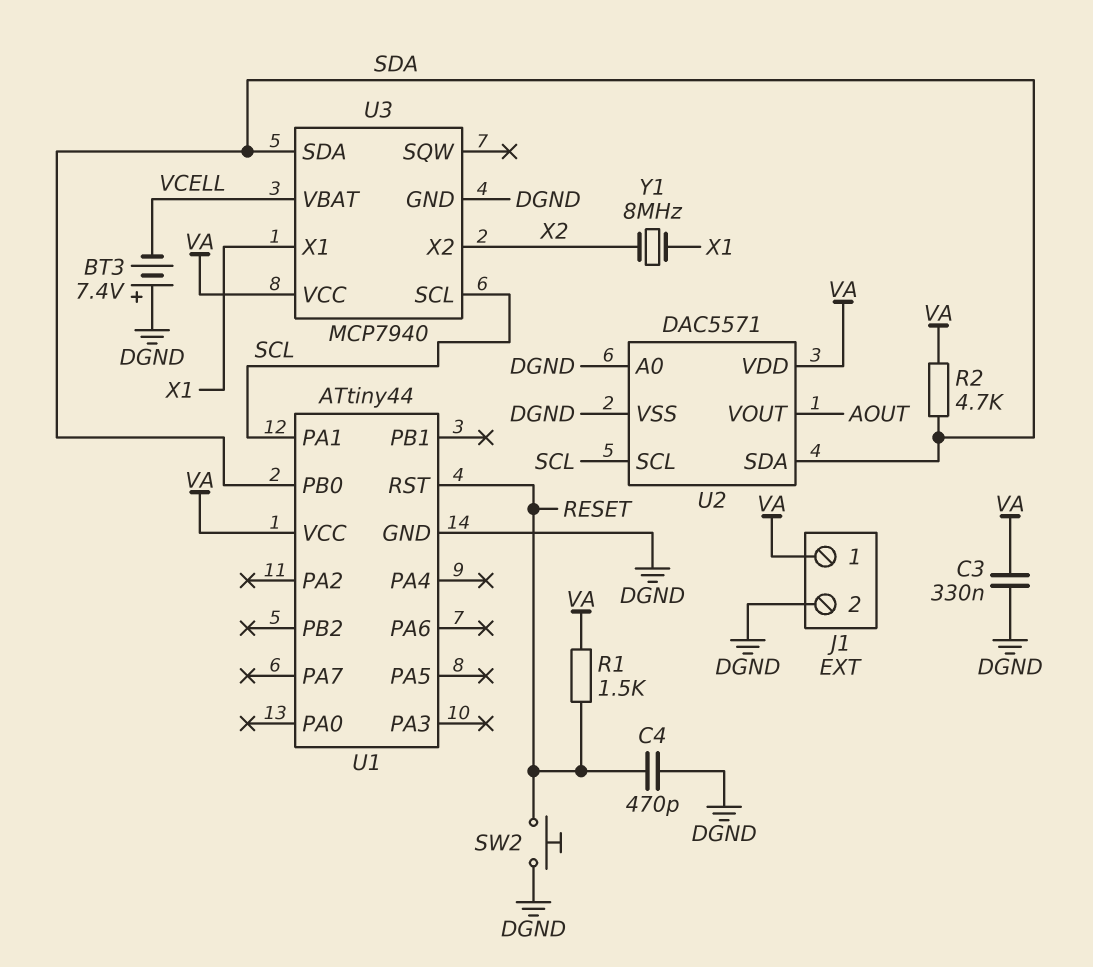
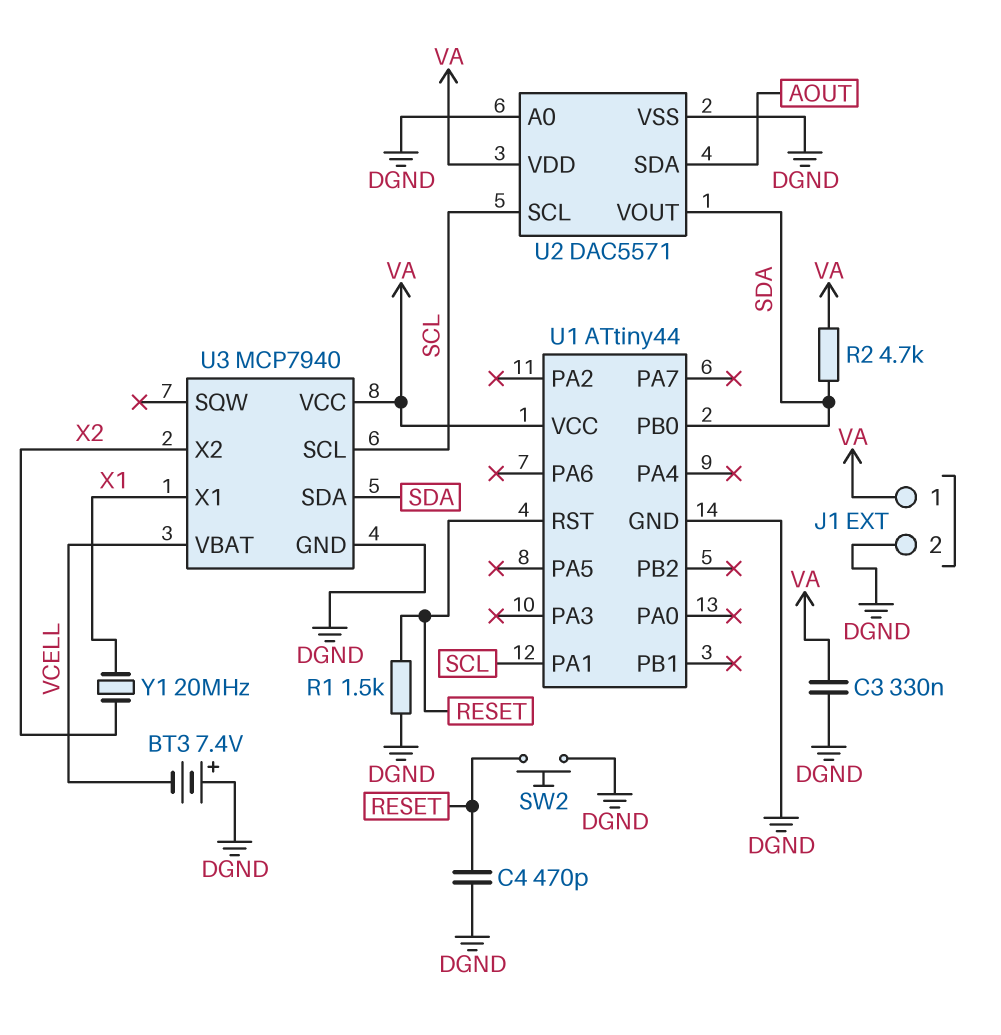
R1: 1.5k (RESET, VA) -> 1.5k (DGND, RESET)
U2 pin SDA: SDA -> AOUT
U2 pin VOUT: AOUT -> SDA
Y1: 8MHz (X1, X2) -> 20MHz (X1, X2)

